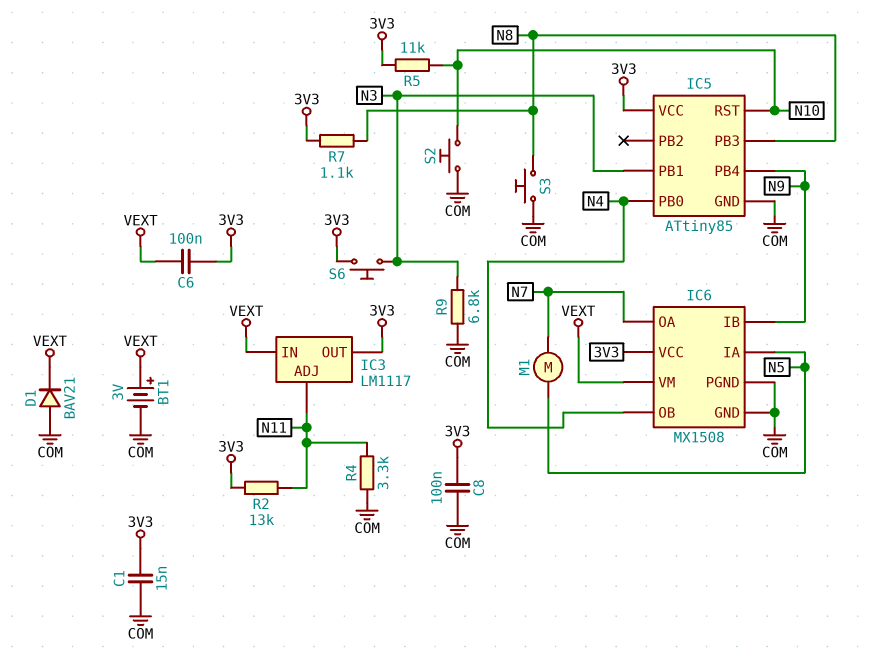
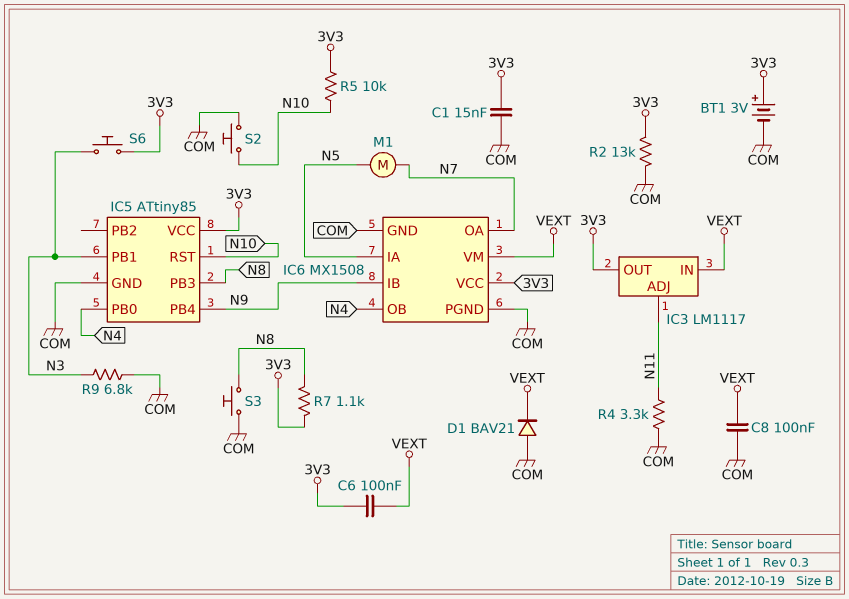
BT1: 3V (plus VEXT, minus COM) -> 3V (plus 3V3, minus COM)
C8: 100nF (3V3, COM) -> 100nF (COM, VEXT)
R2: 13k (3V3, N11) -> 13k (3V3, COM)
R5: 11k (3V3, N10) -> 10k (3V3, N10)

